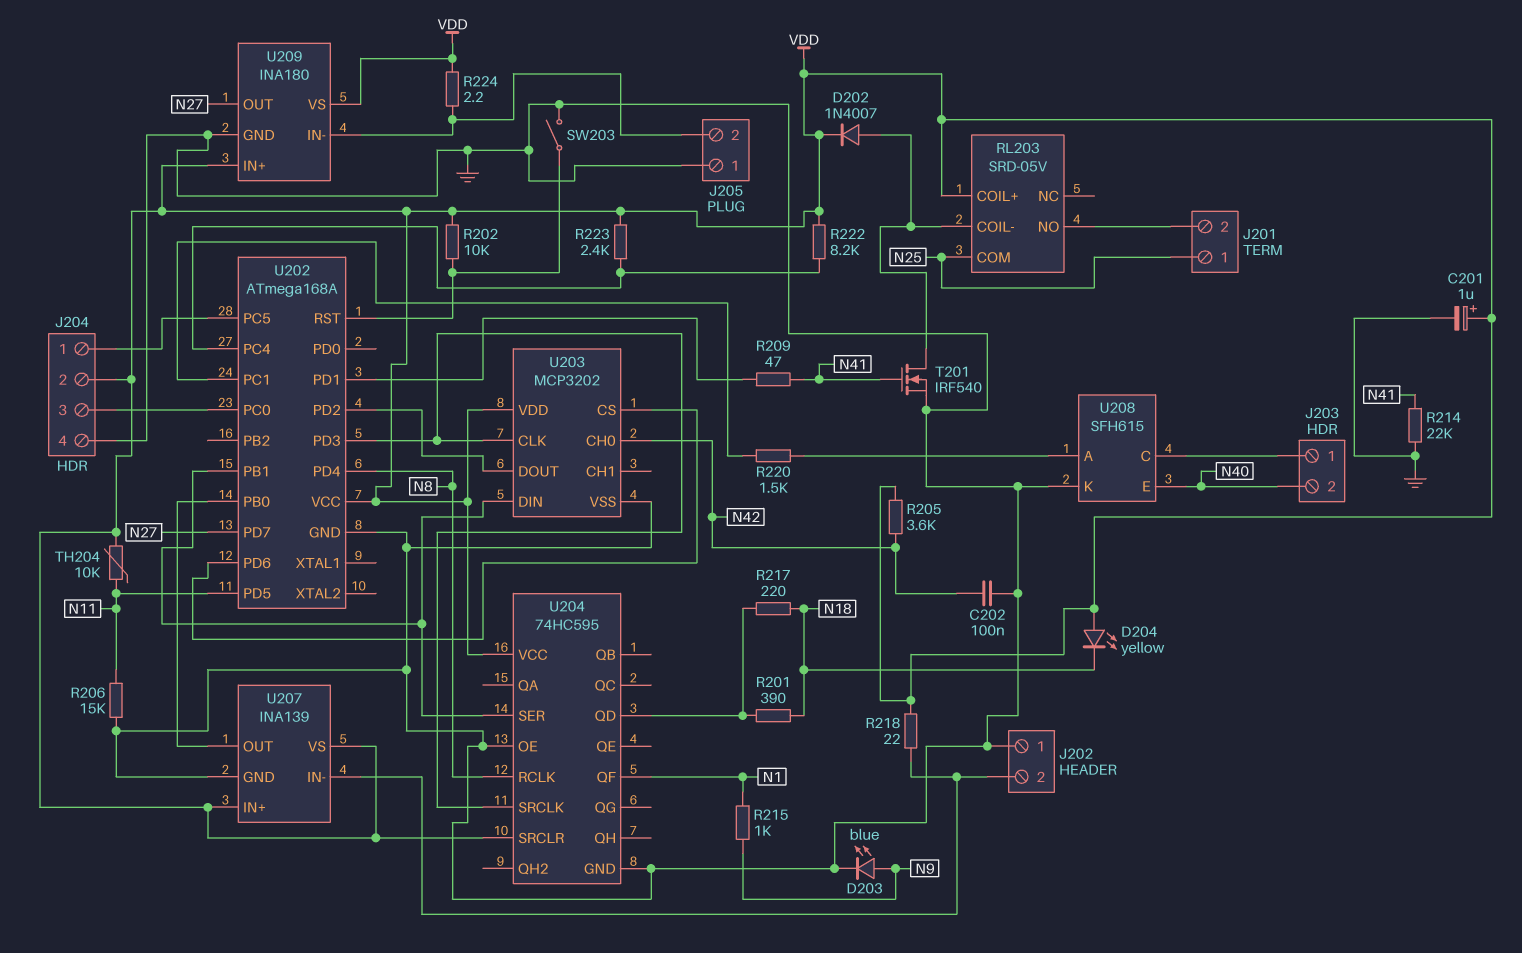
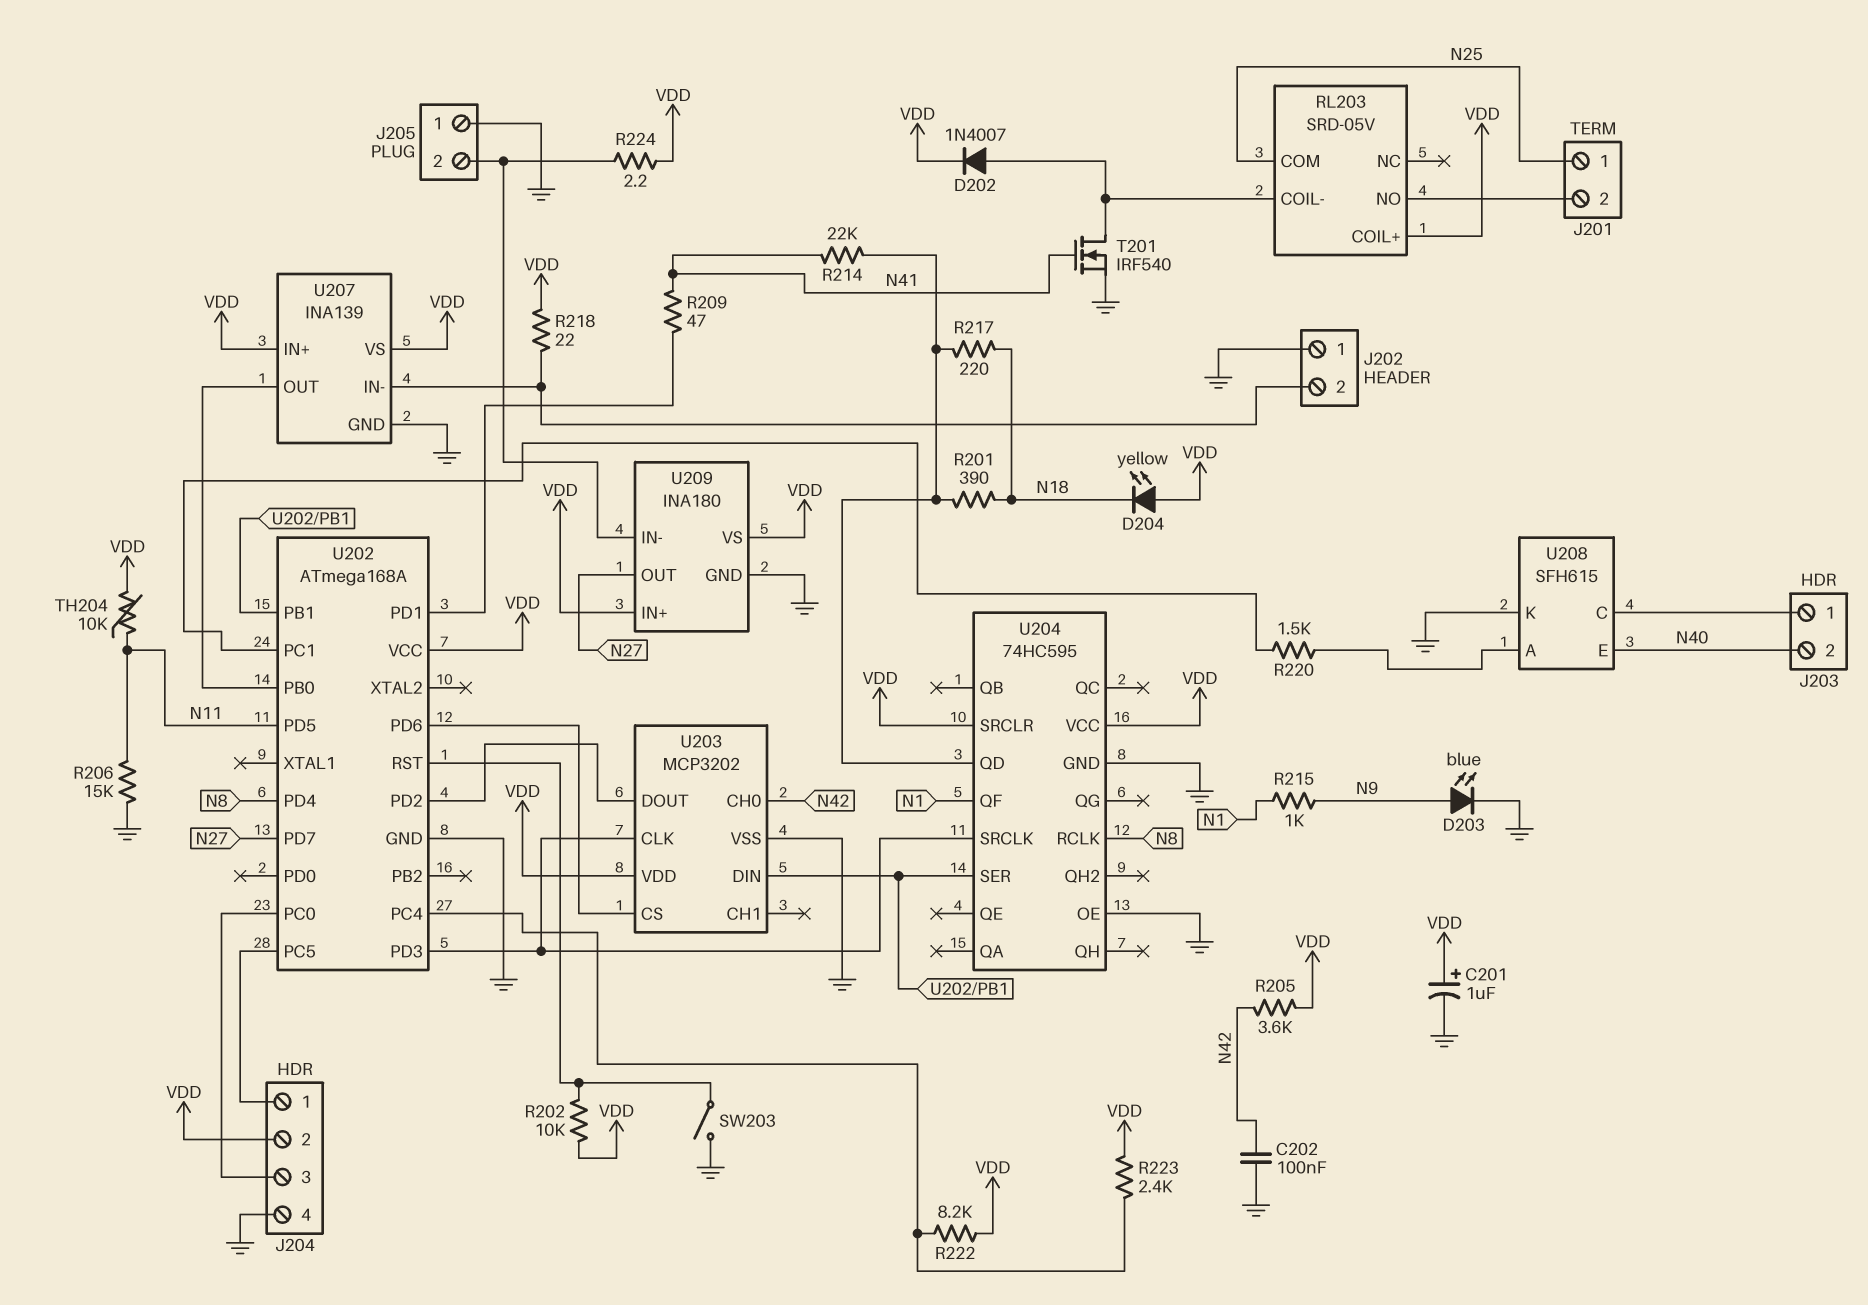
R214: 22k (GND, N41) -> 22k (N41, U204/QD)

